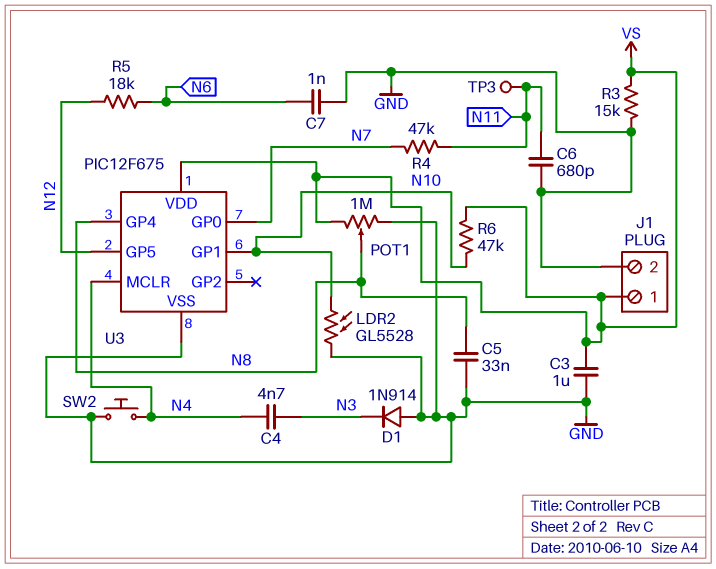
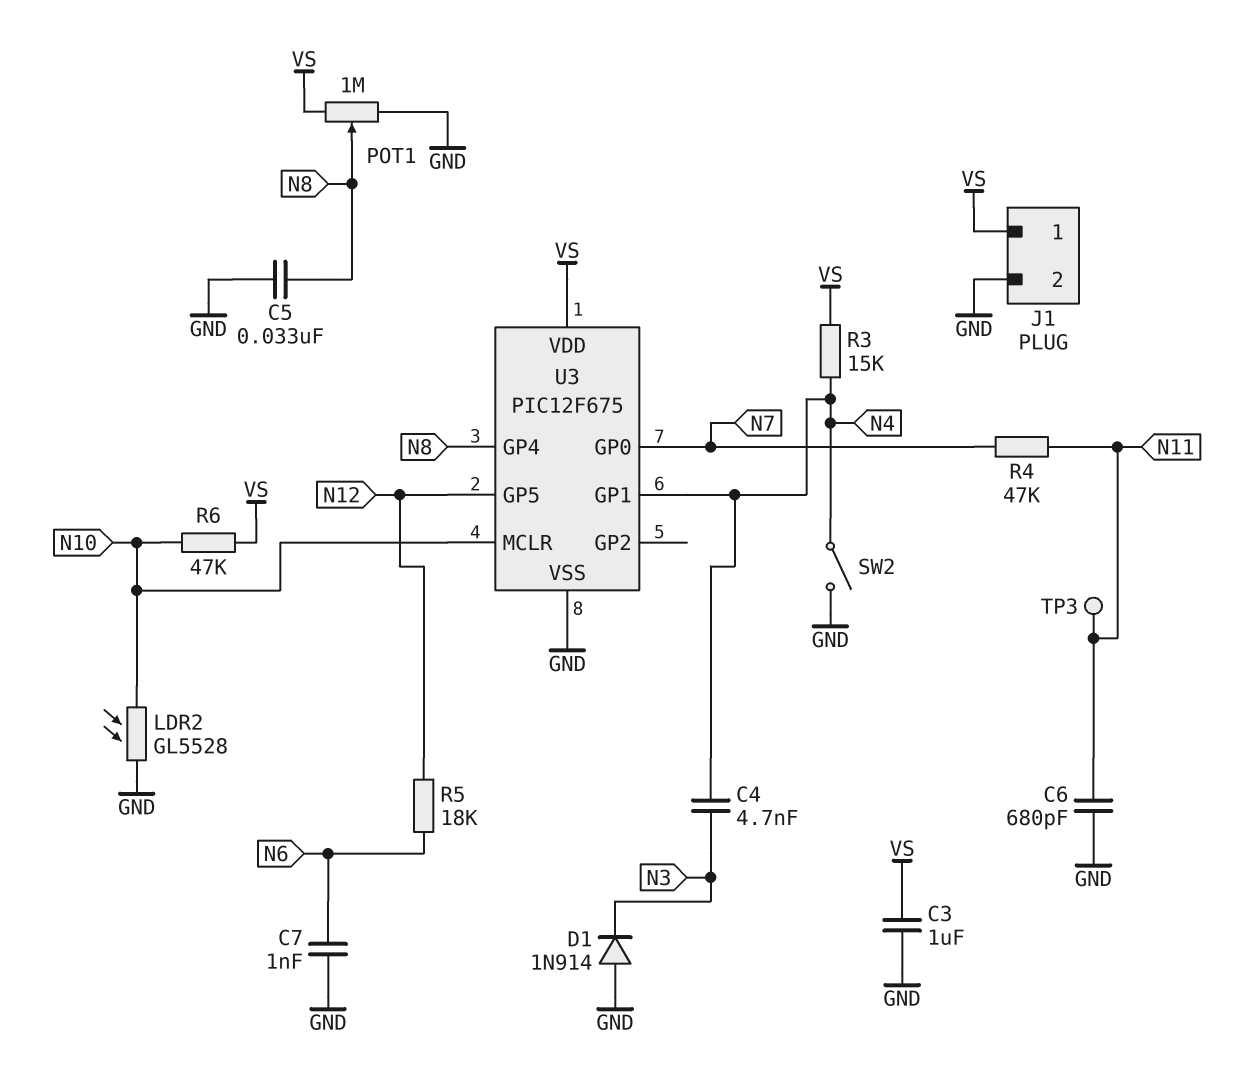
R3: 15k (GND, VS) -> 15k (N4, VS)
SW2: button (GND, N4) -> switch (GND, N4)
U3 pin GP1: N10 -> N4
U3 pin MCLR: N4 -> N10

